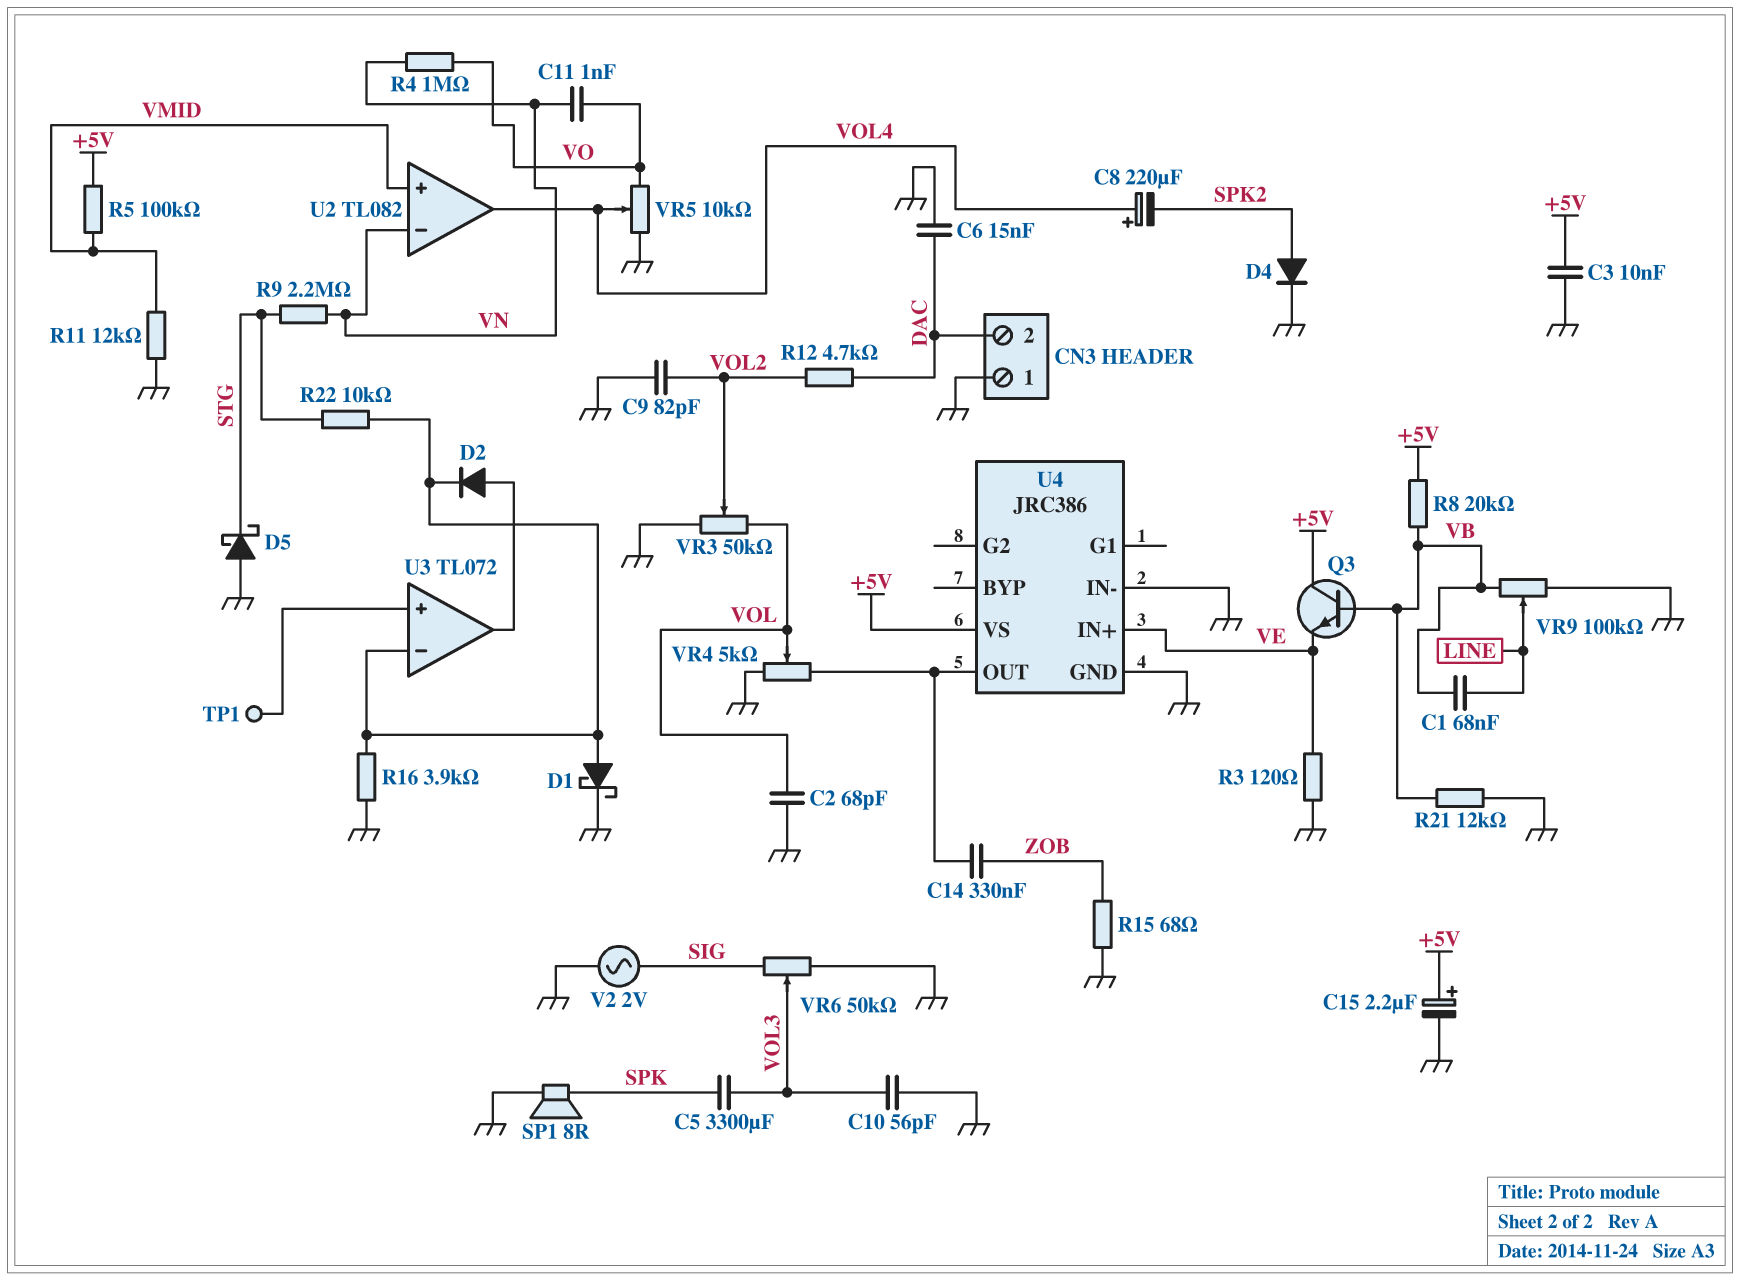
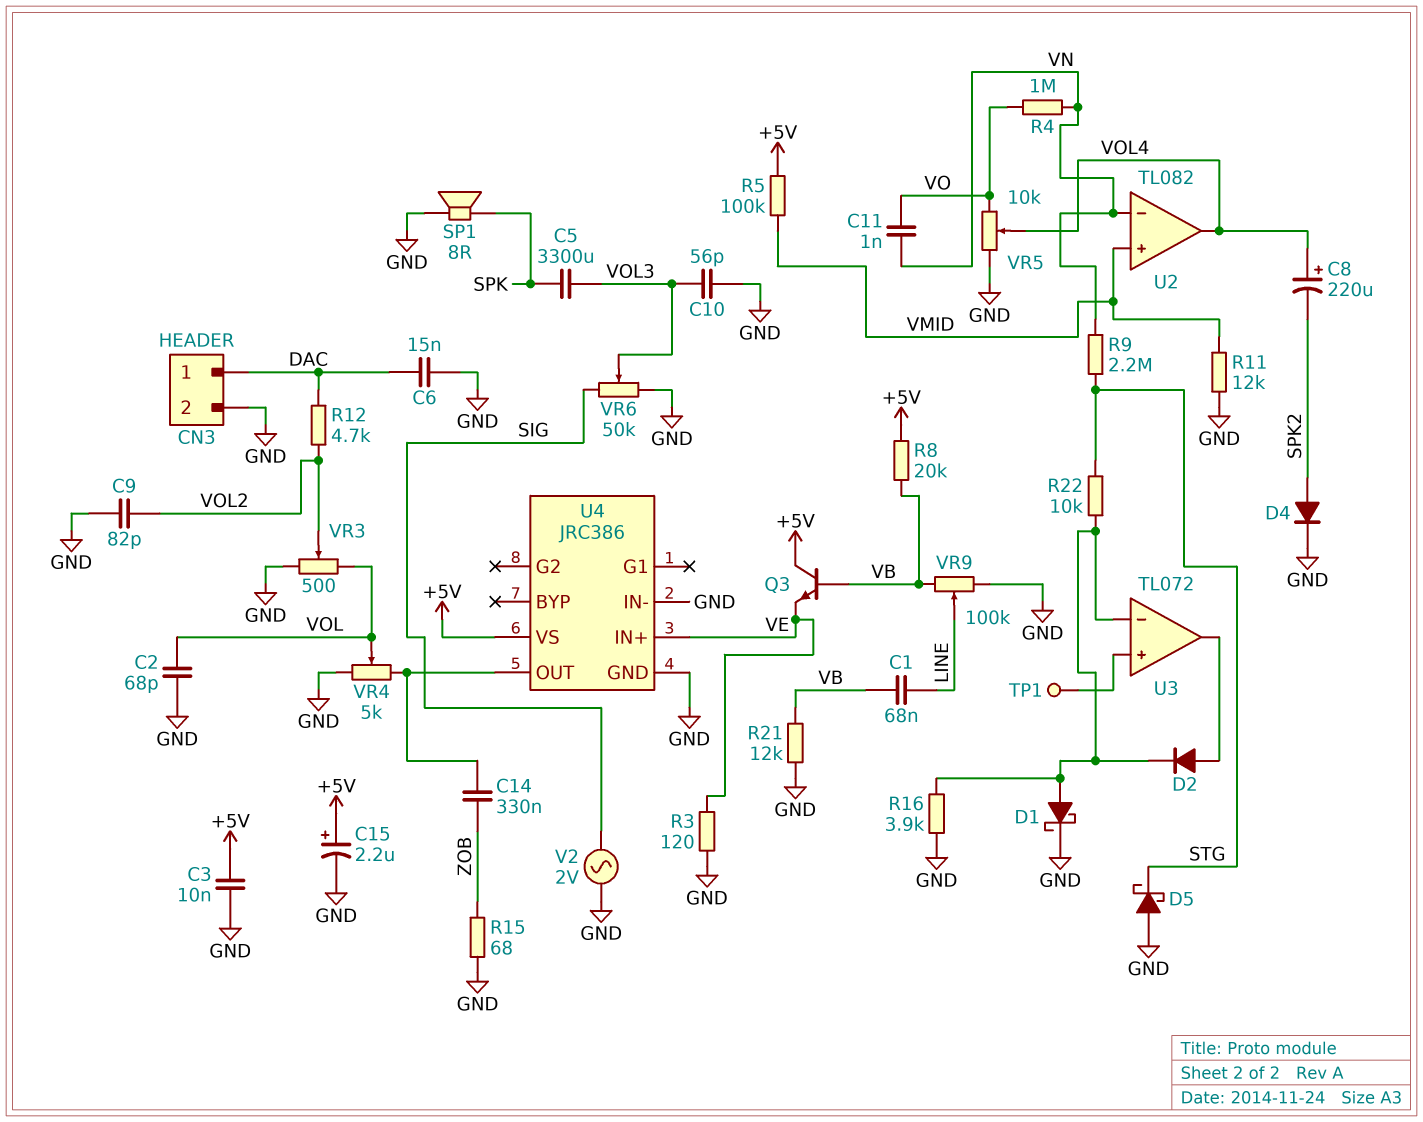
CN3 pin 1: GND -> DAC
CN3 pin 2: DAC -> GND
VR3: 50k (GND, VOL, wiper VOL2) -> 500 (GND, VOL, wiper VOL2)

